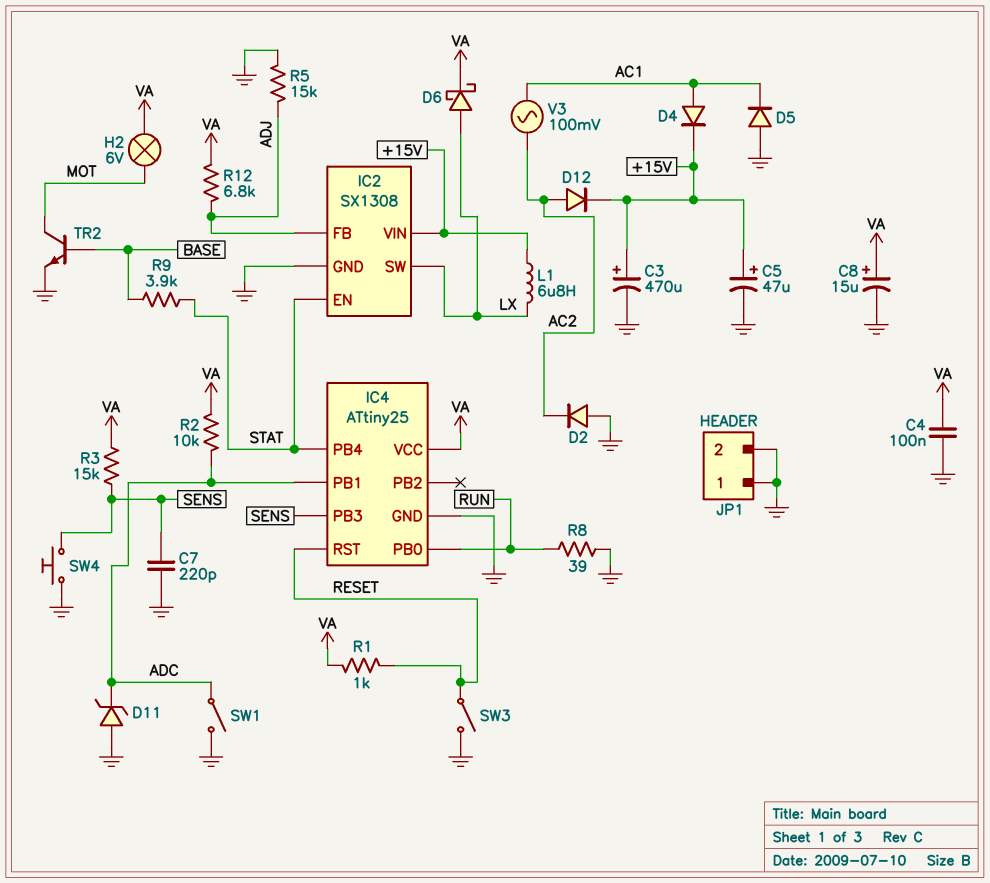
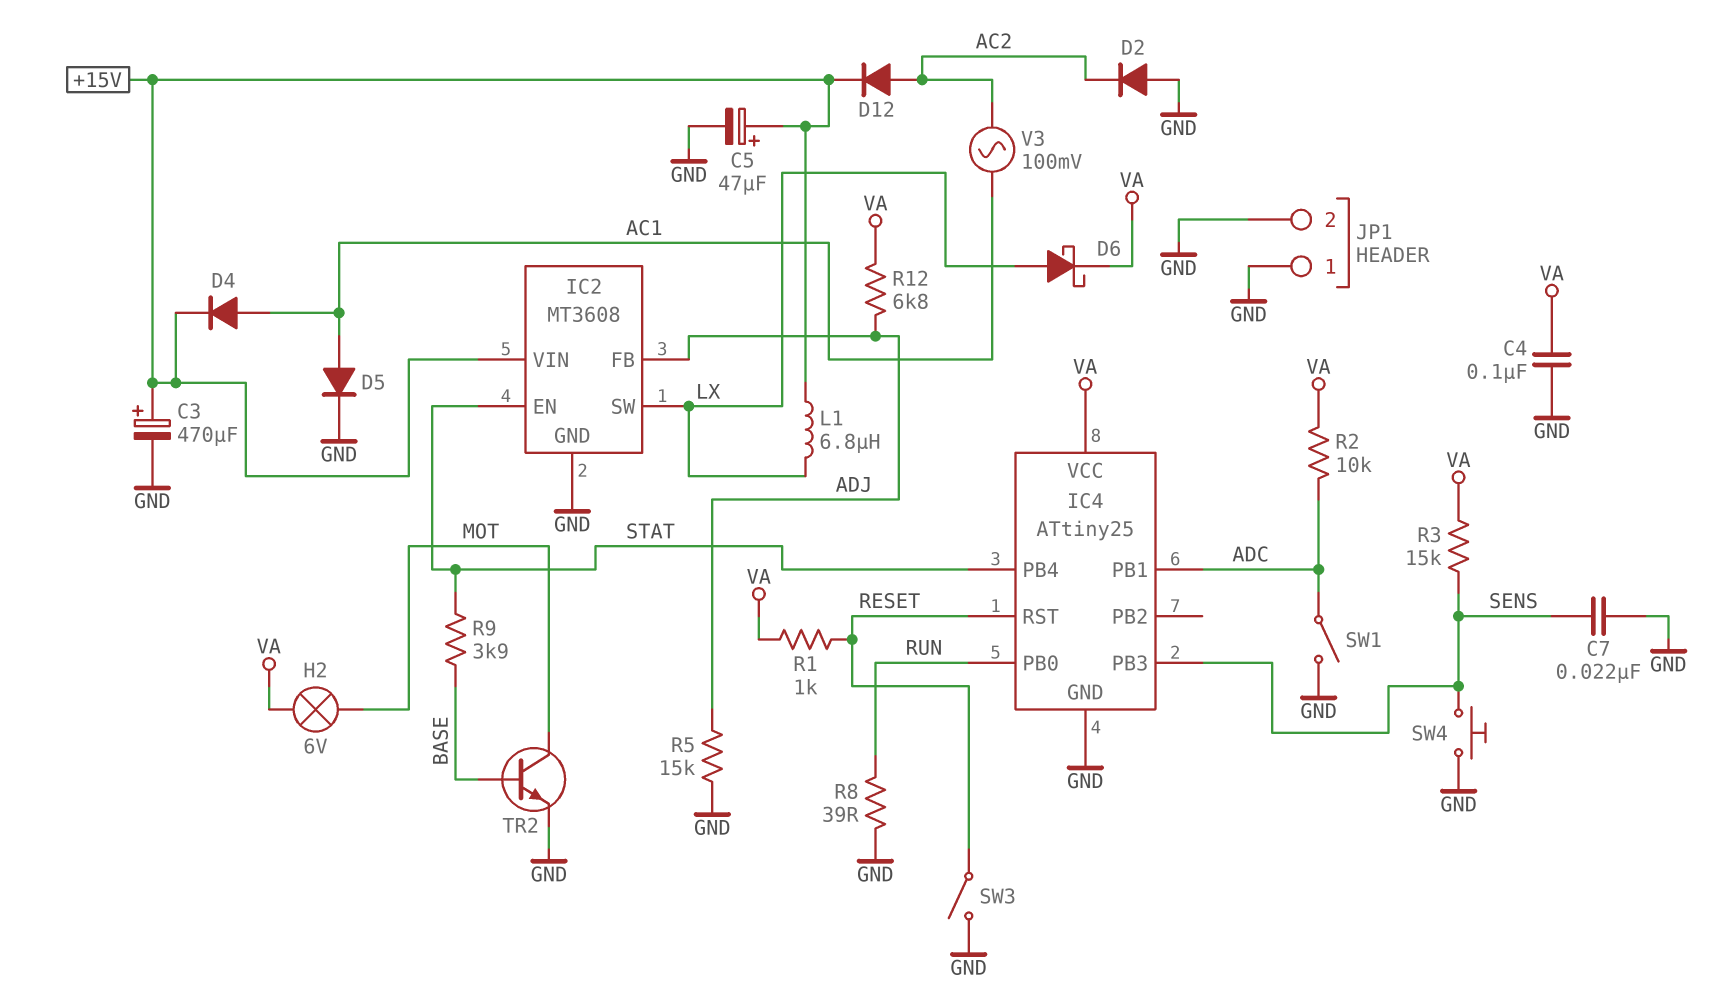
C7: 220pF (GND, SENS) -> 22nF (GND, SENS)
C8: 15uF (plus VA, minus GND) -> none
D5: diode (A GND, K AC1) -> diode (A AC1, K GND)
D11: zener (A GND, K ADC) -> none
IC2: SX1308 -> MT3608

